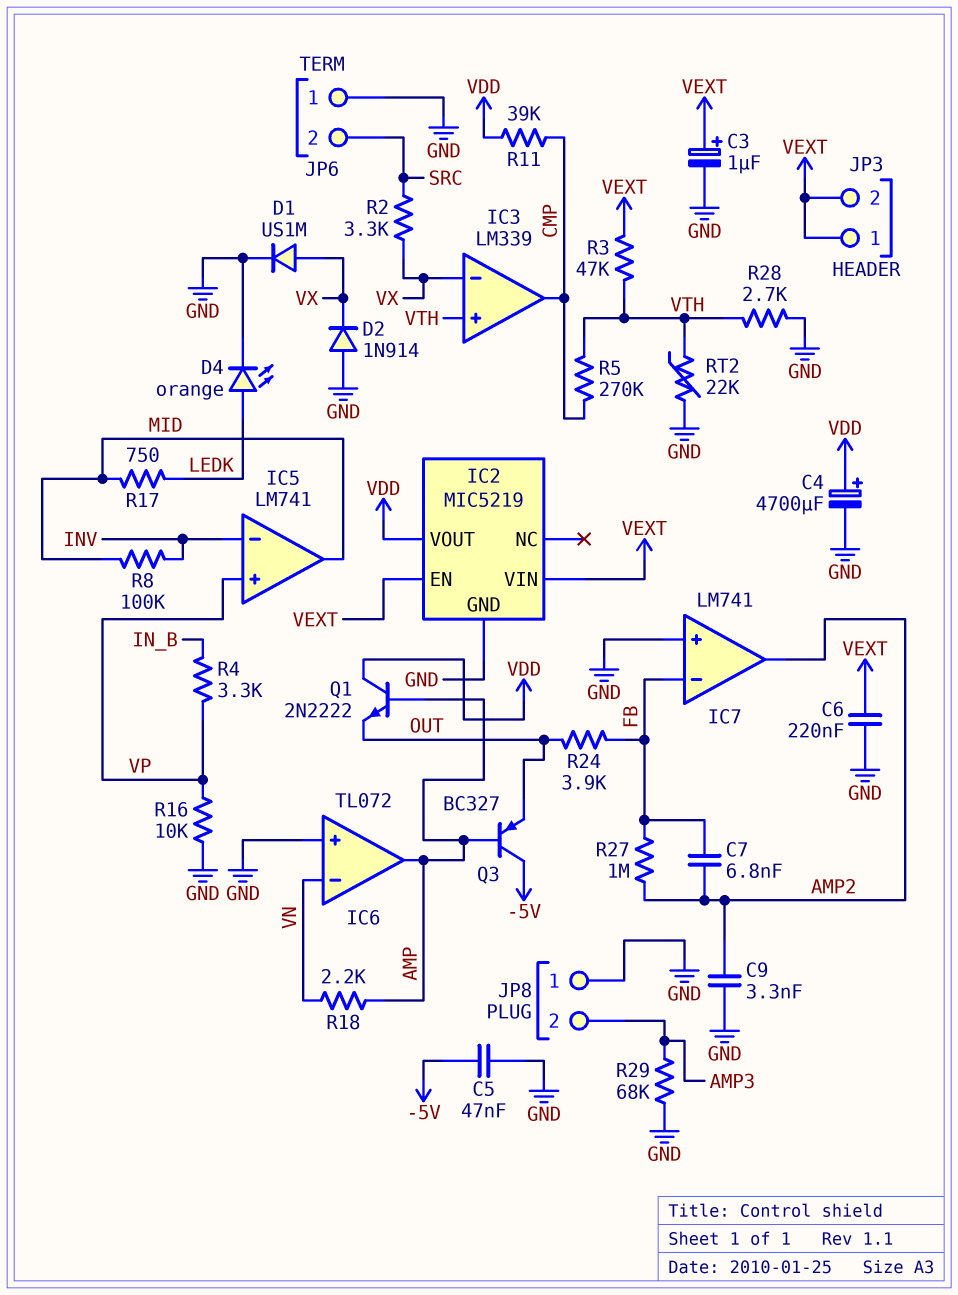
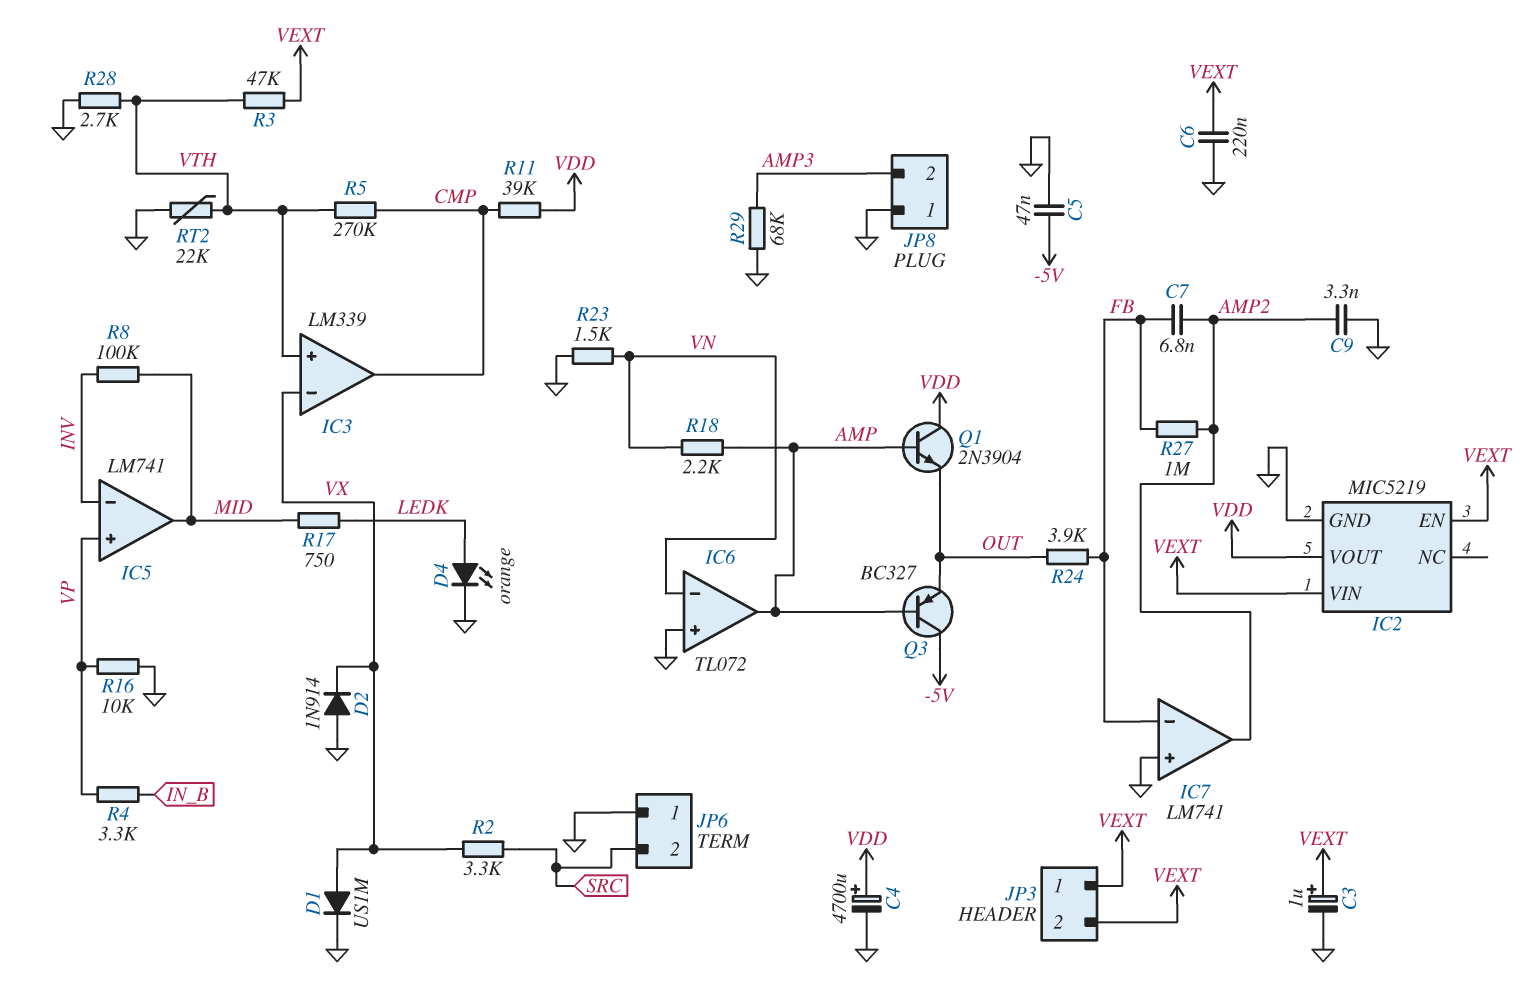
Q1: NPN 2N2222 (B AMP, C VDD, E OUT) -> NPN 2N3904 (B AMP, C VDD, E OUT)
R23: none -> 1.5k (GND, VN)

